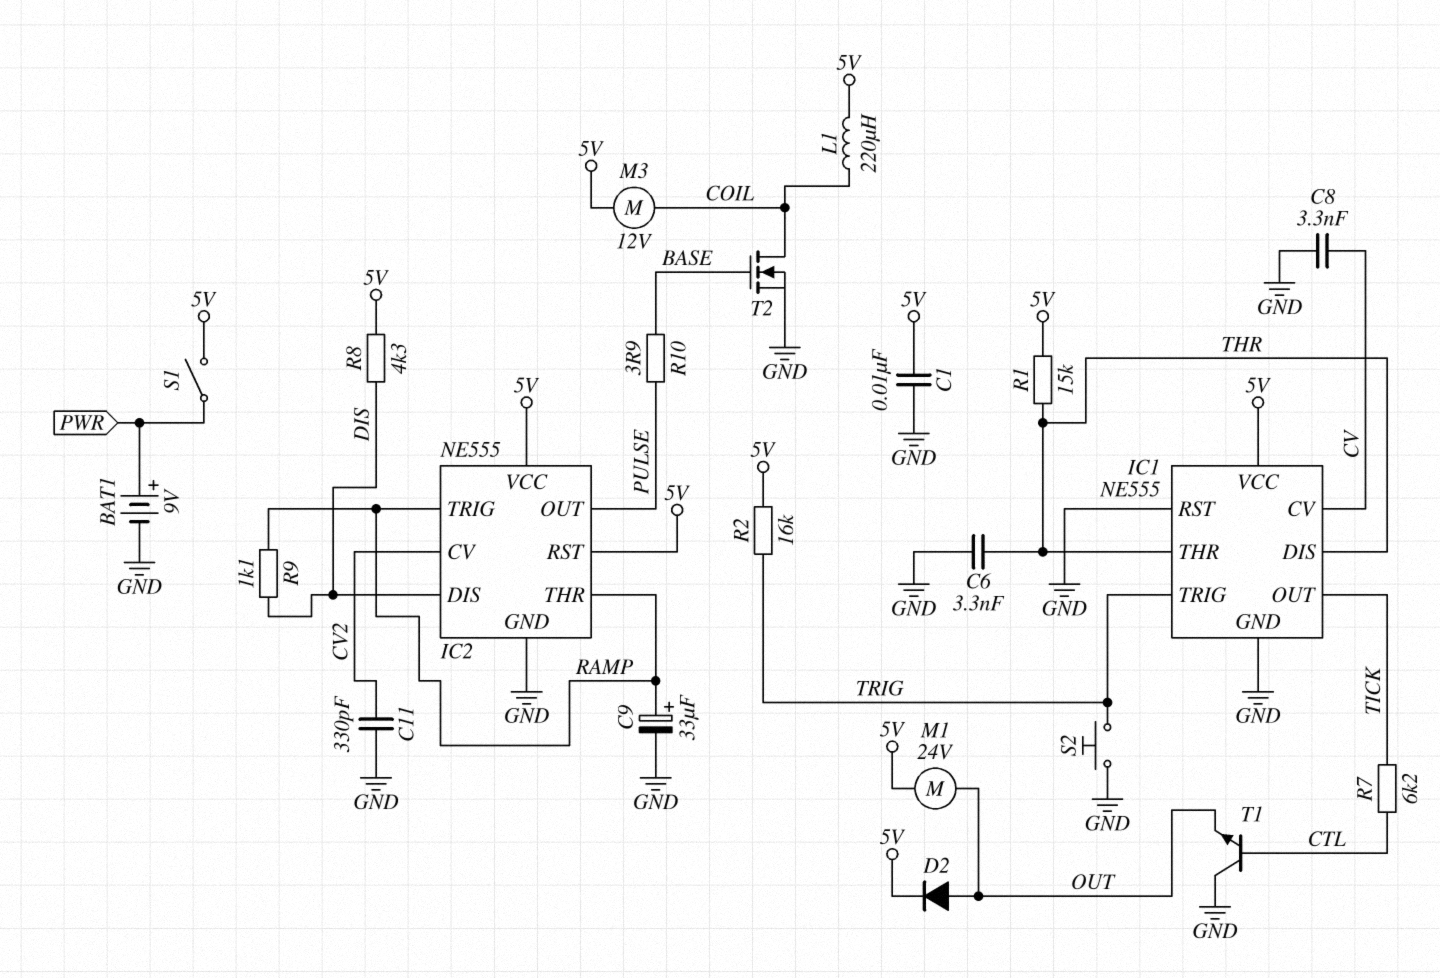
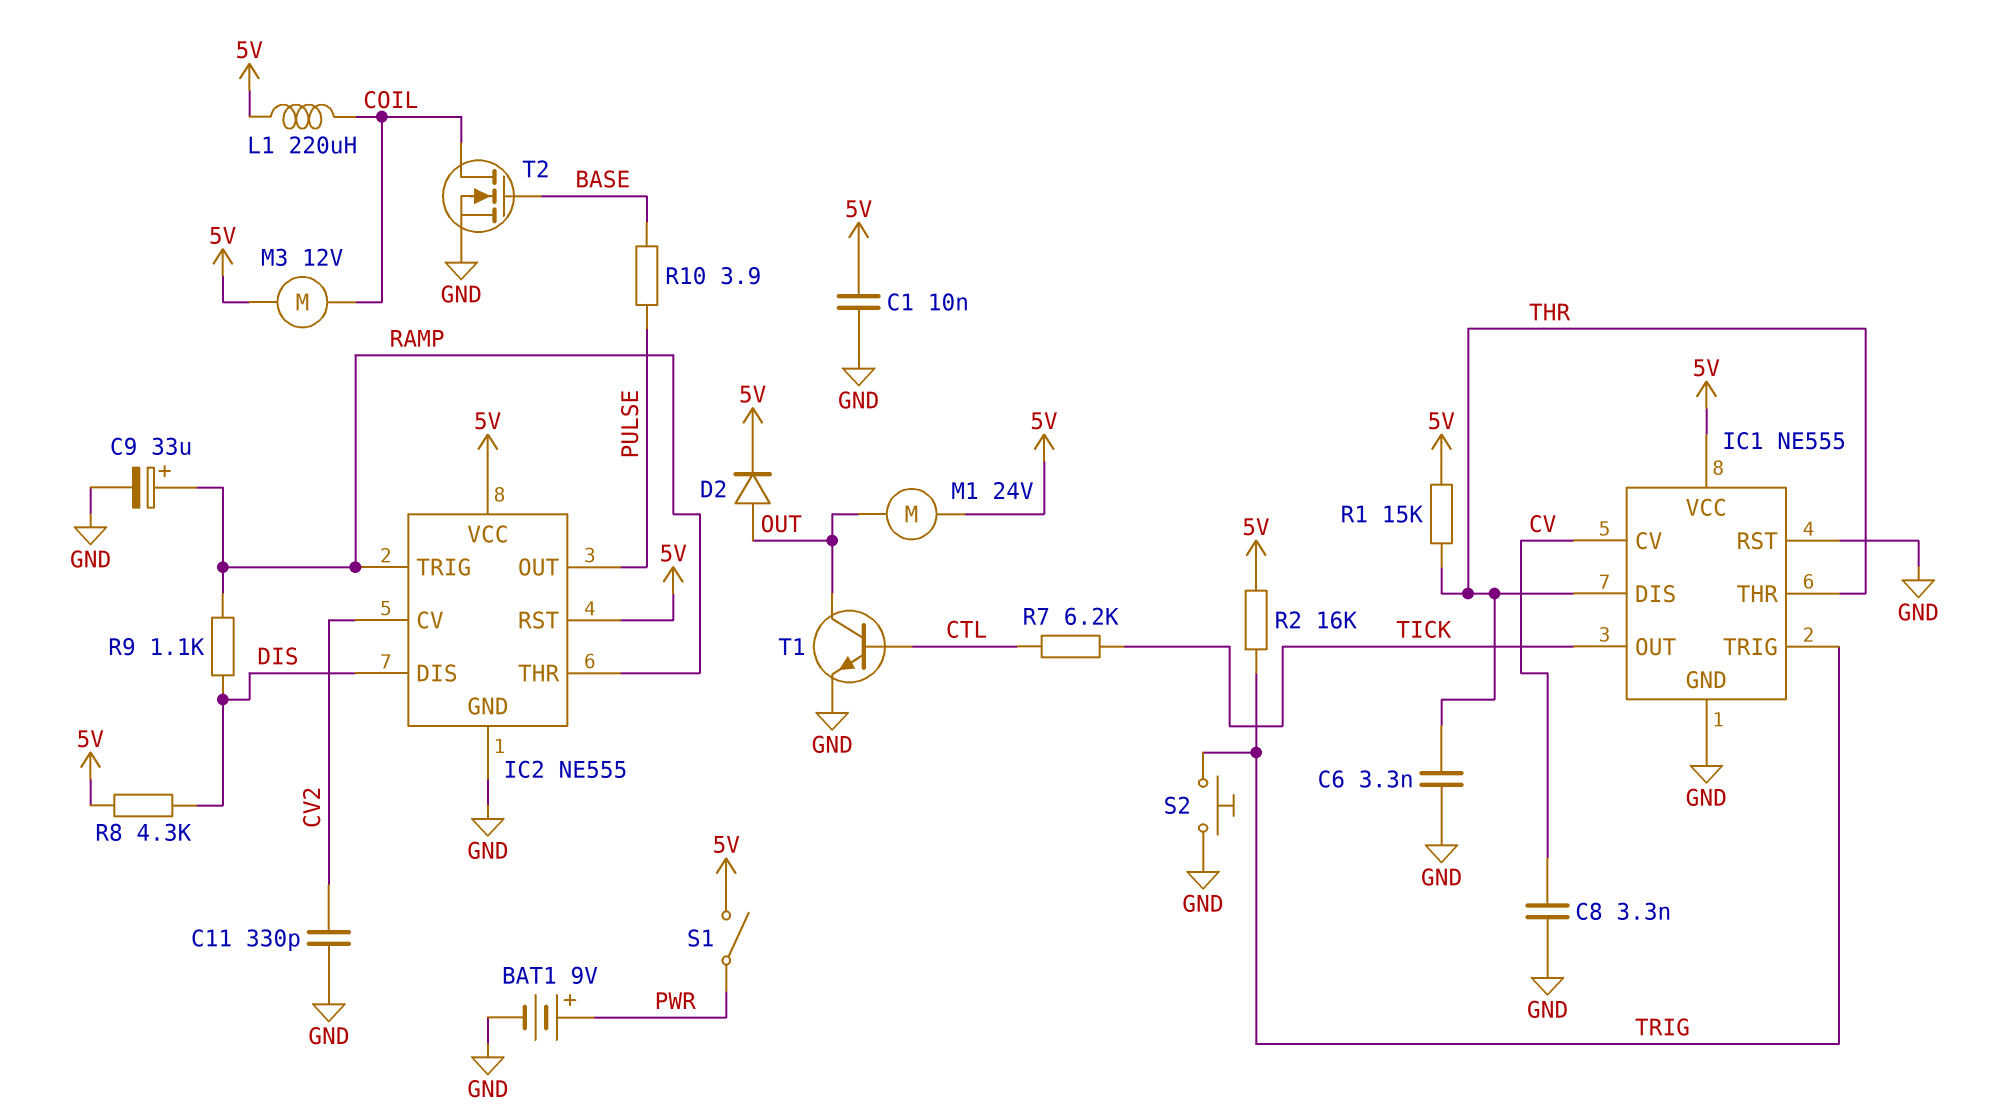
T1: NPN (B CTL, C GND, E OUT) -> NPN (B CTL, C OUT, E GND)

